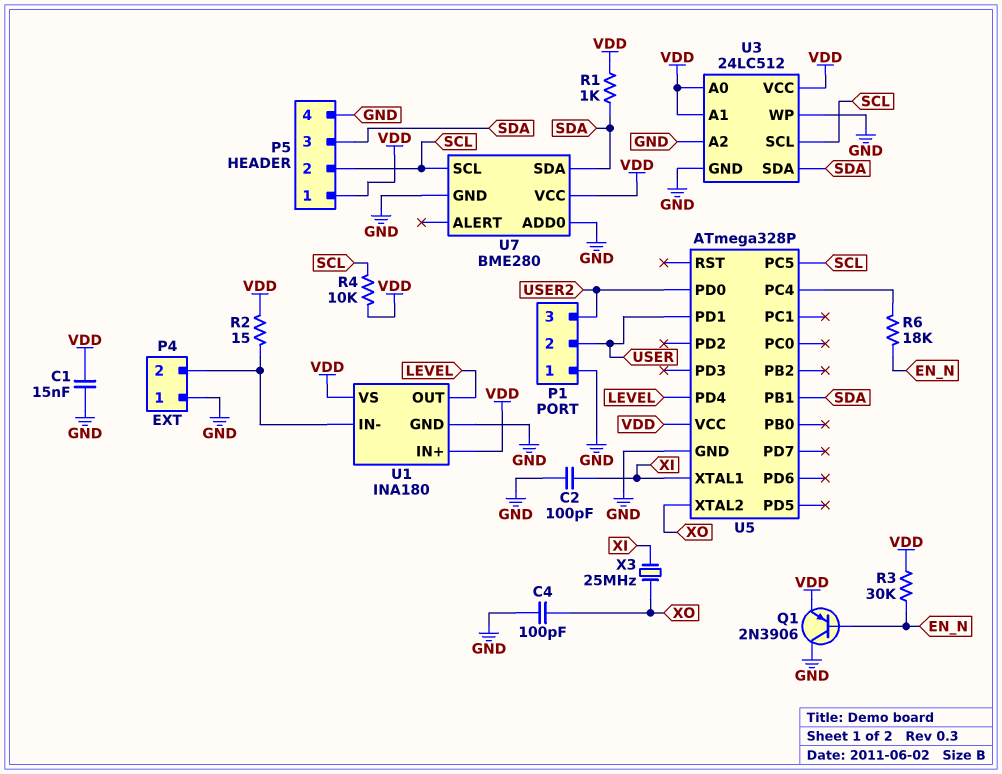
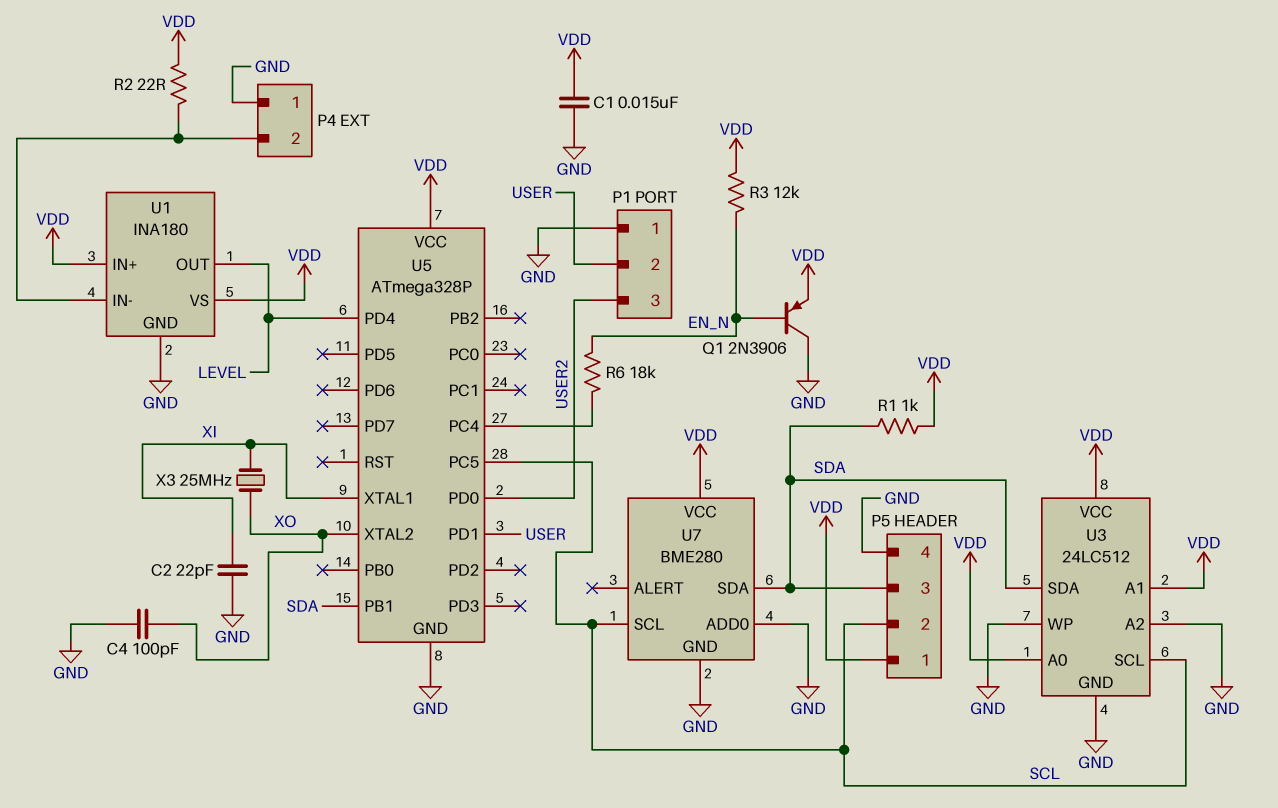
C2: 100pF (GND, XI) -> 22pF (GND, XI)
R2: 15 (P4/2, VDD) -> 22 (P4/2, VDD)
R3: 30k (EN_N, VDD) -> 12k (EN_N, VDD)
R4: 10k (SCL, VDD) -> none

